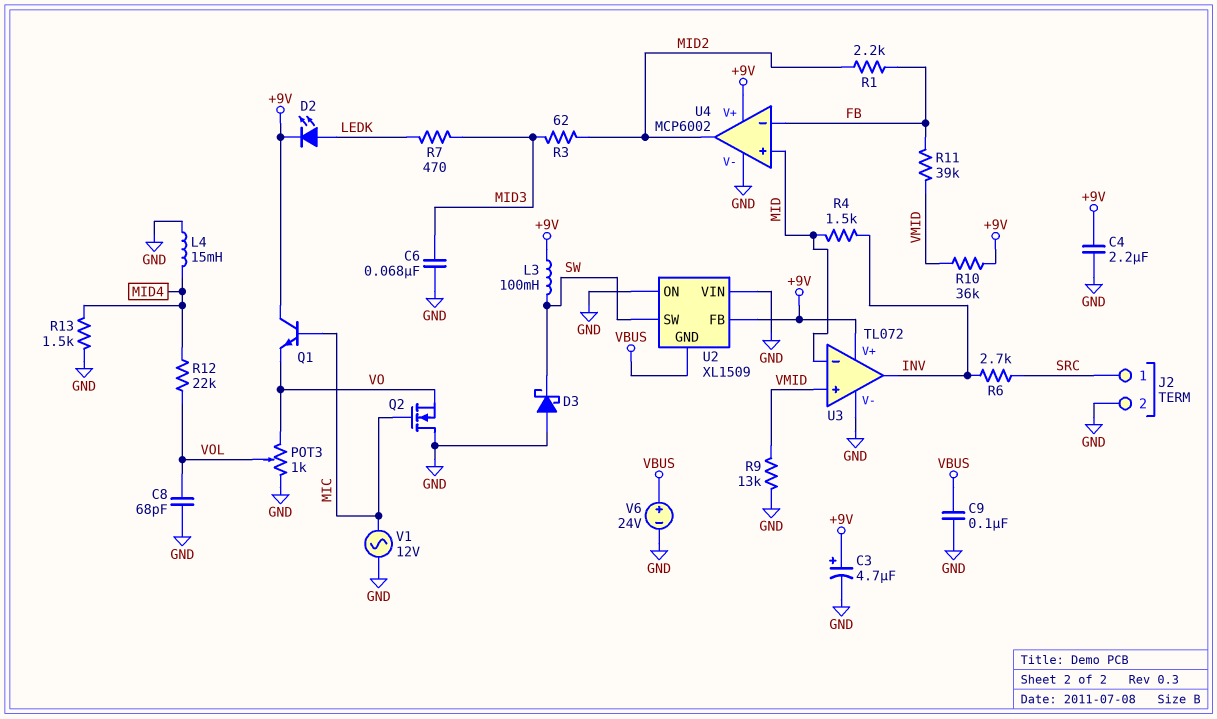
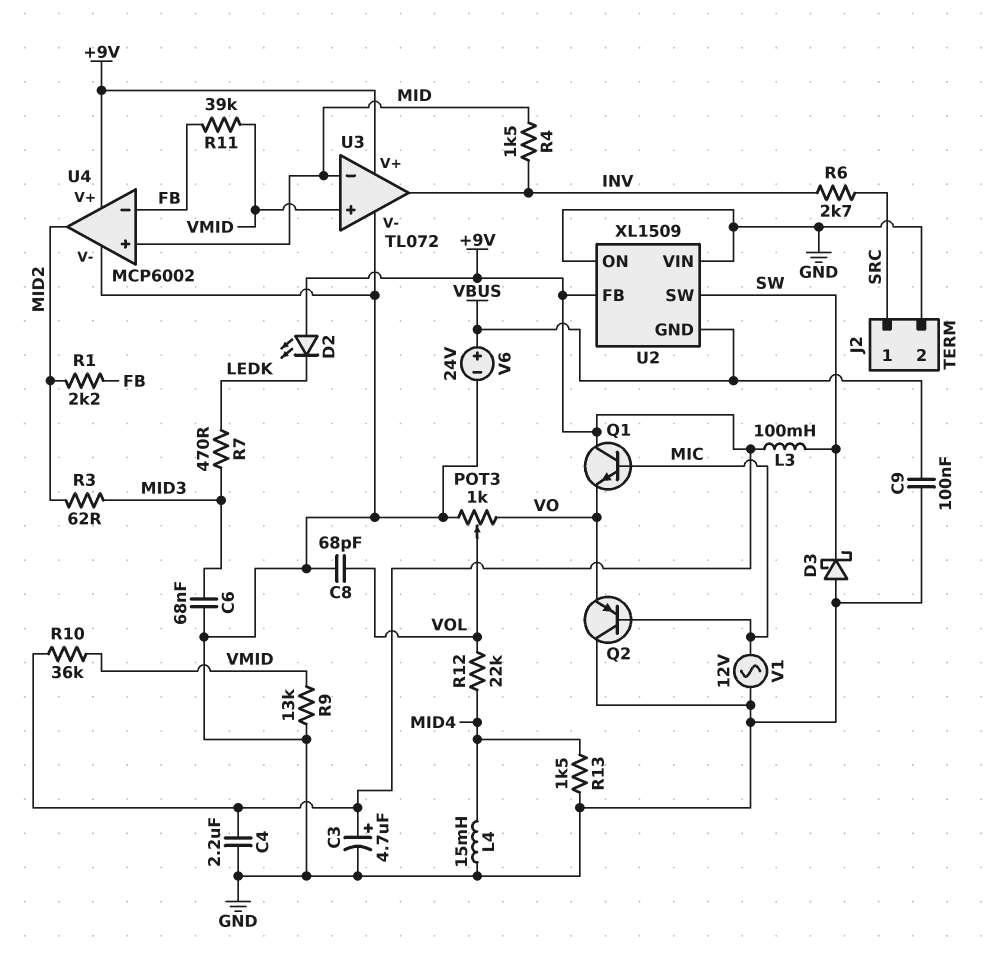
D2: LED (A LEDK, K +9V) -> LED (A +9V, K LEDK)
Q2: NMOS (G MIC, D GND, S VO) -> PNP (B MIC, C GND, E VO)

